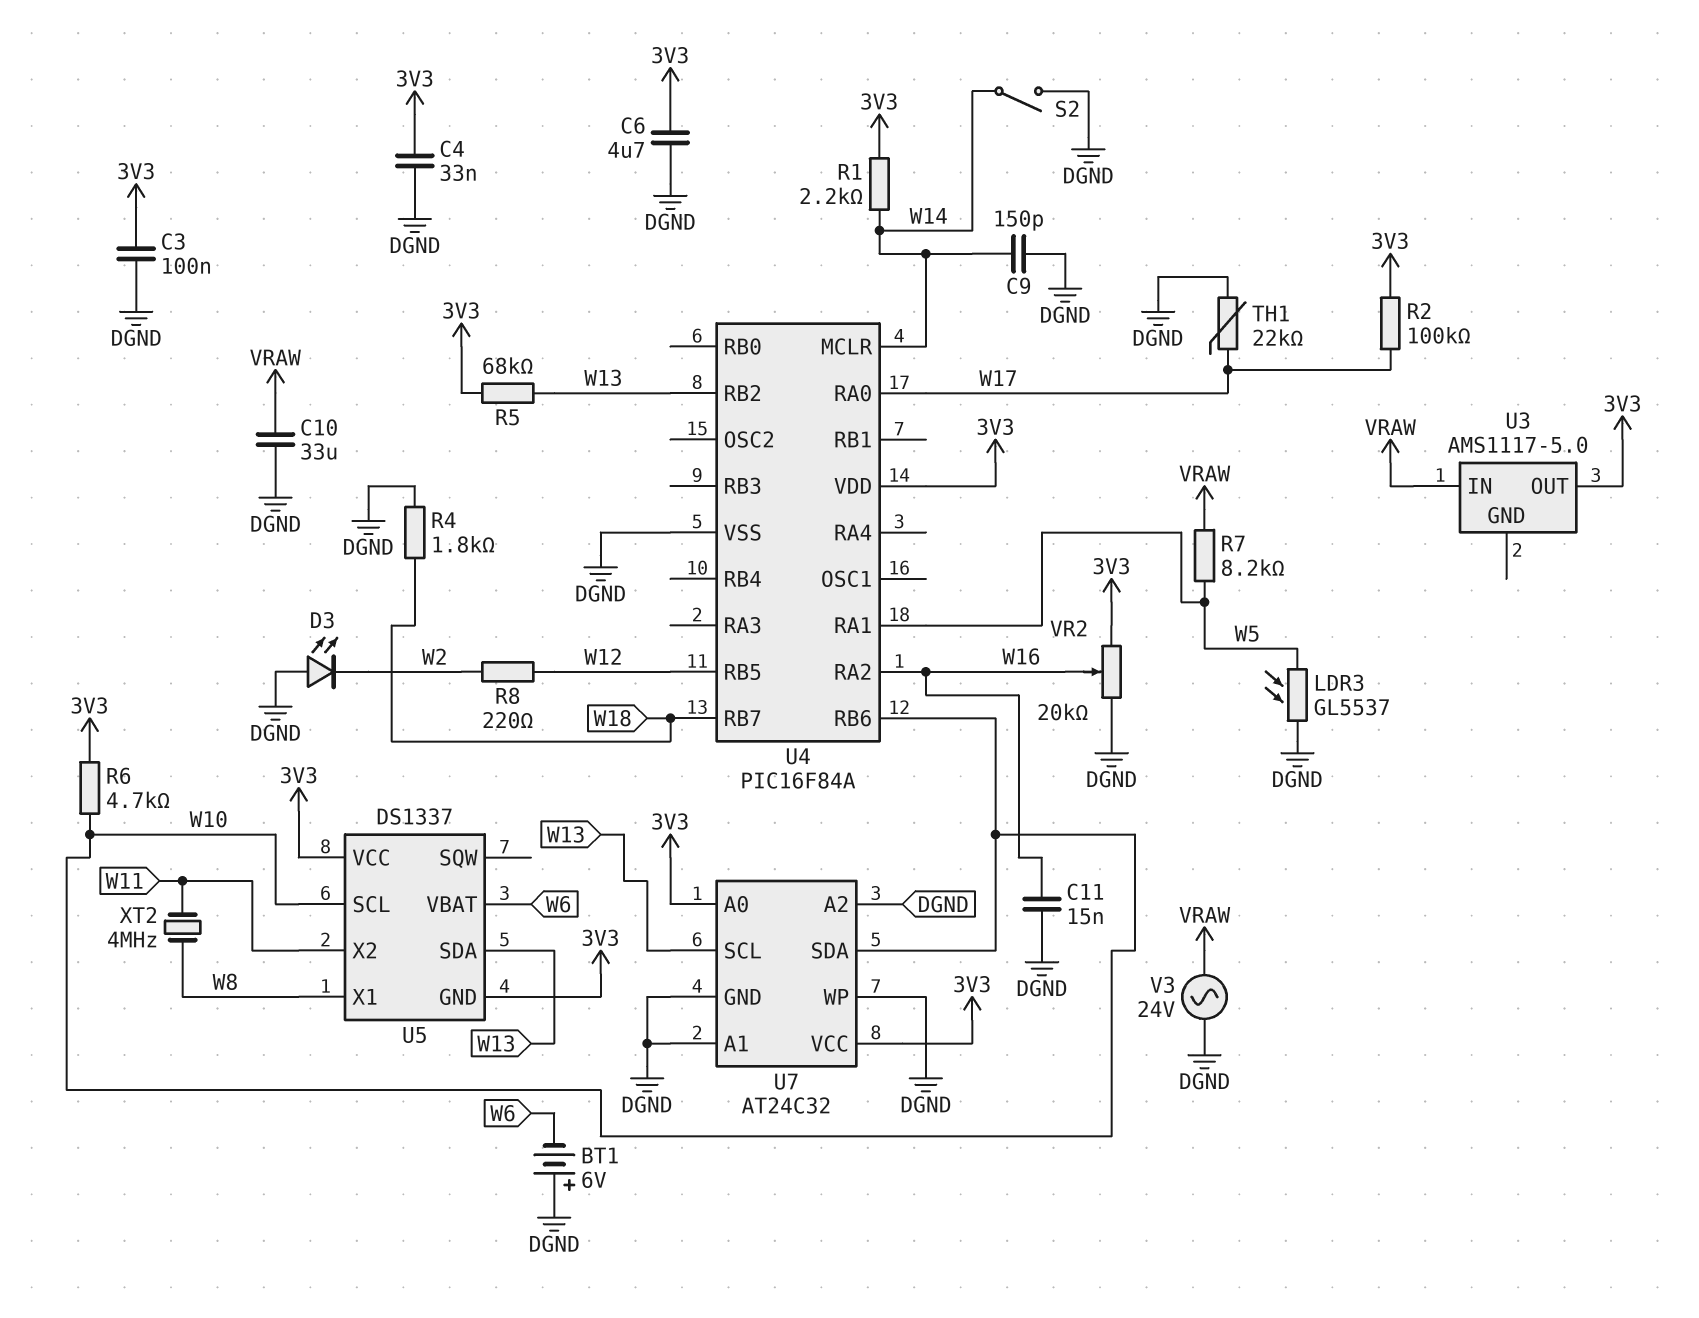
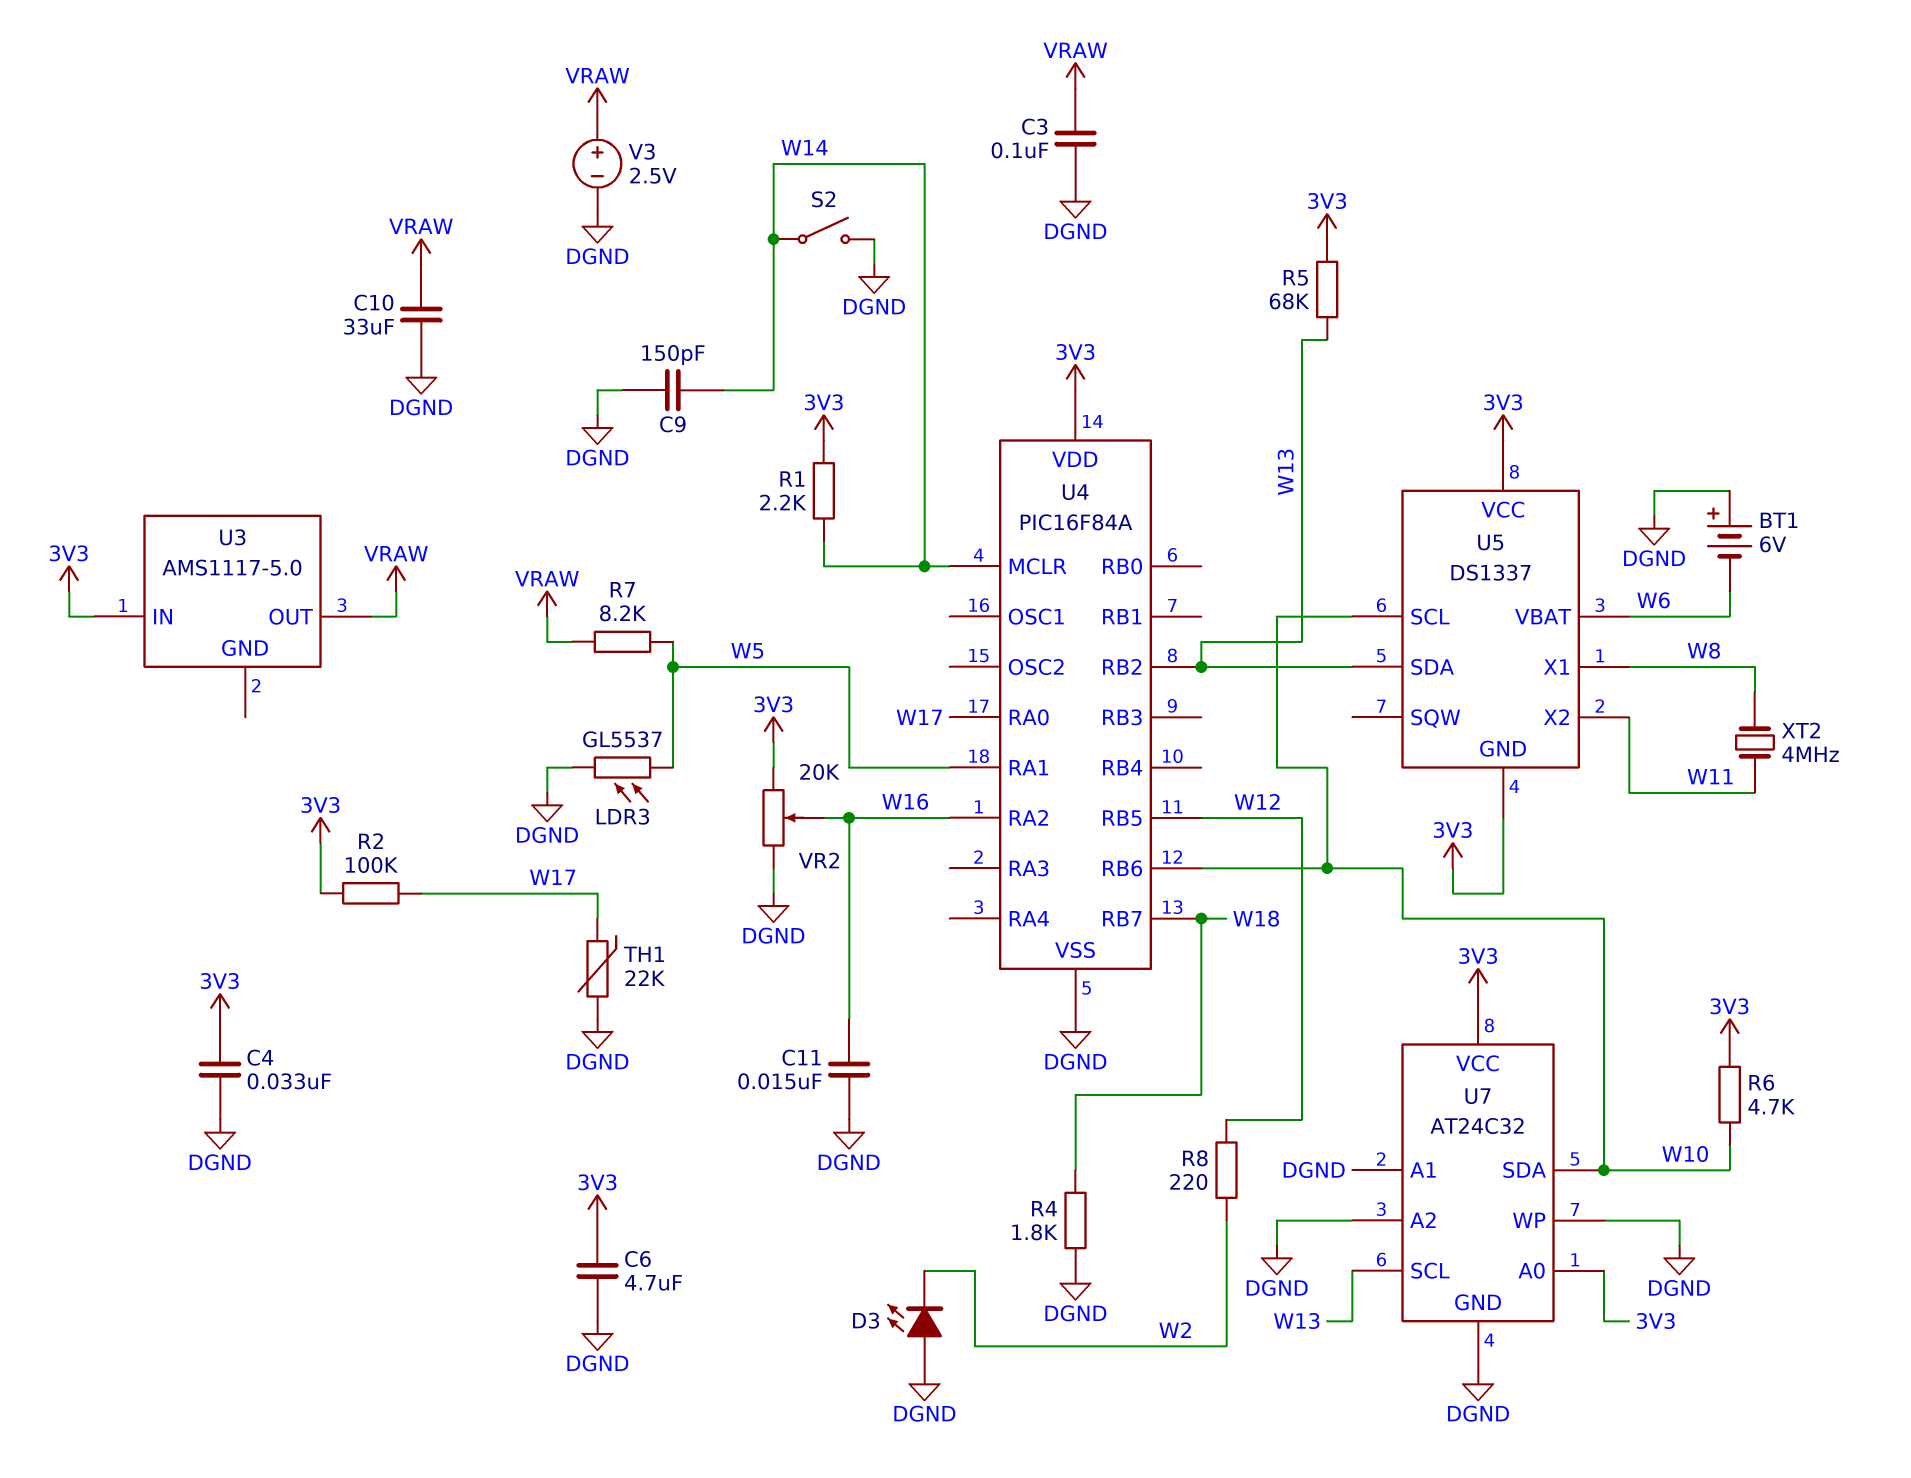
C3: 100nF (3V3, DGND) -> 100nF (DGND, VRAW)
U3 pin IN: VRAW -> 3V3
U3 pin OUT: 3V3 -> VRAW
V3: AC 24V (DGND, VRAW) -> 2.5V (plus VRAW, minus DGND)

